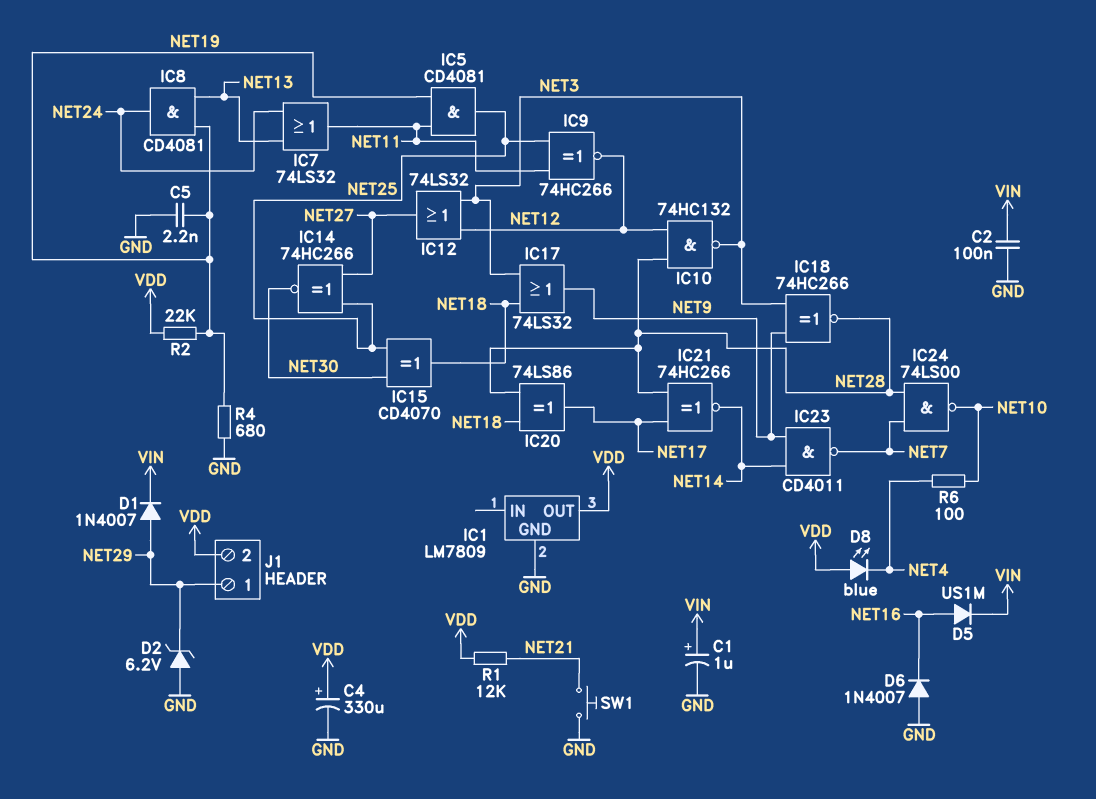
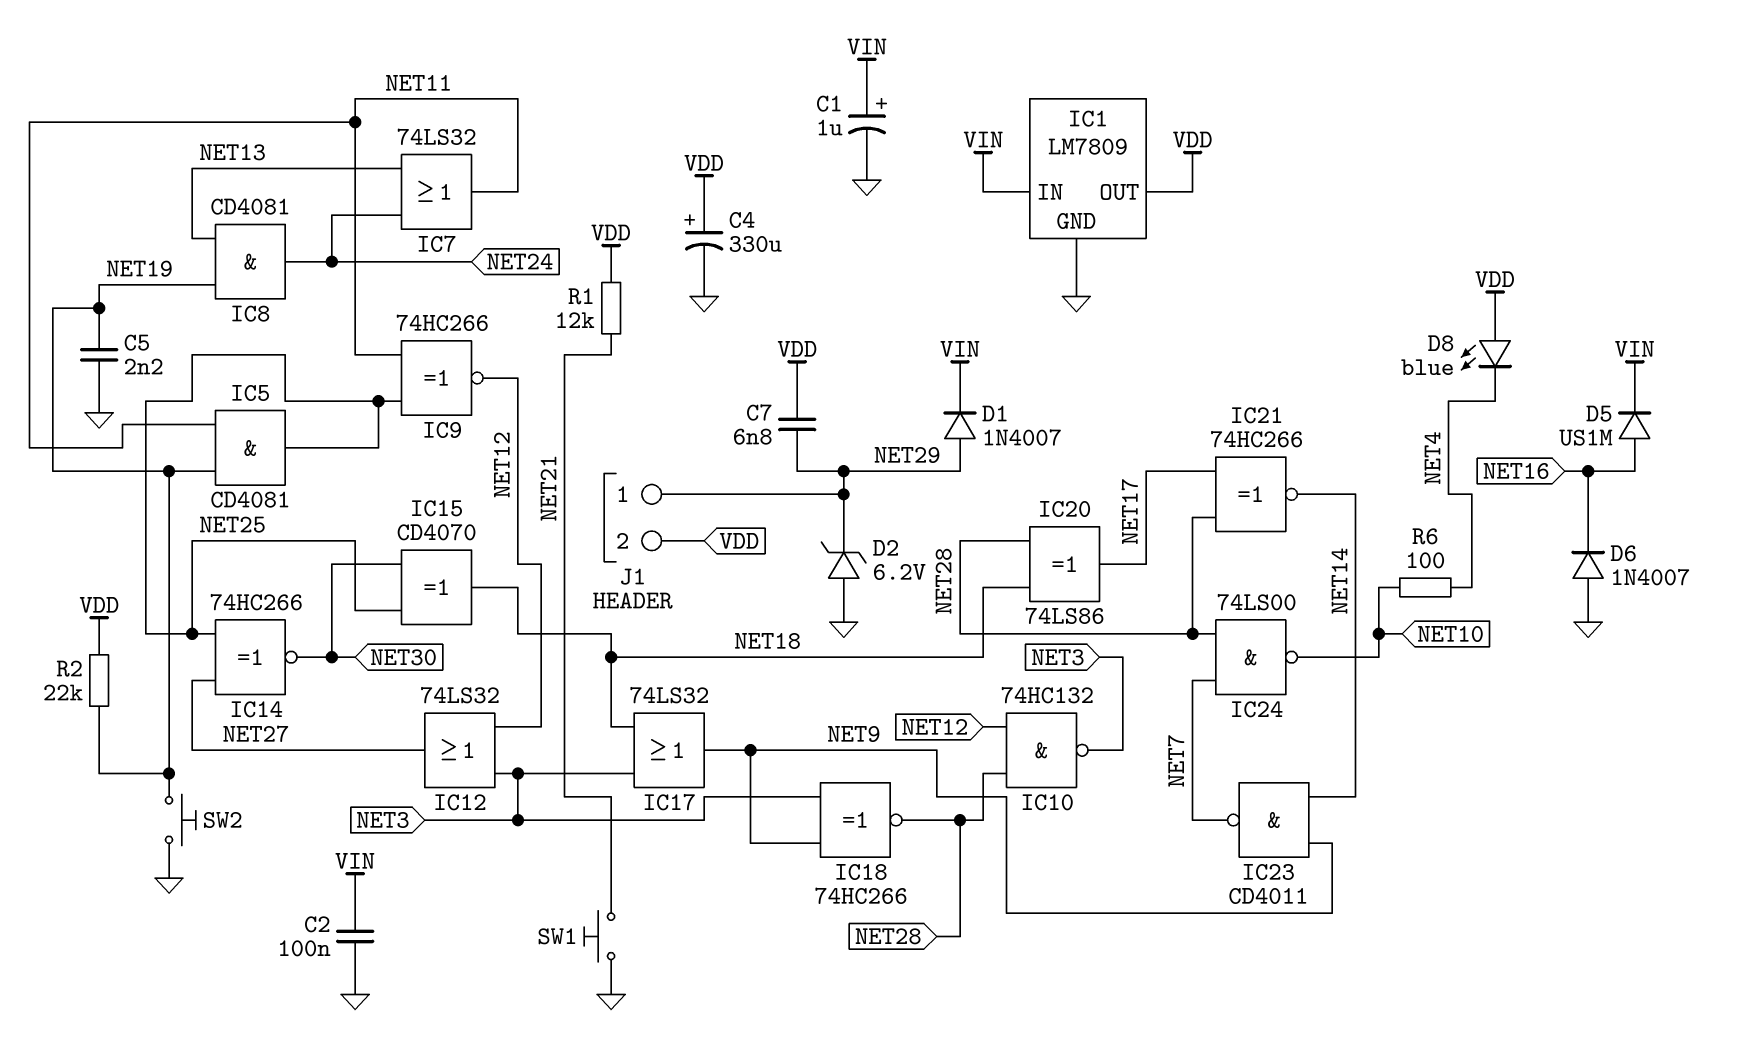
C7: none -> 6.8nF (NET29, VDD)
IC1 pin IN: none -> VIN
R4: 680 (GND, NET19) -> none
SW2: none -> button (GND, NET19)

